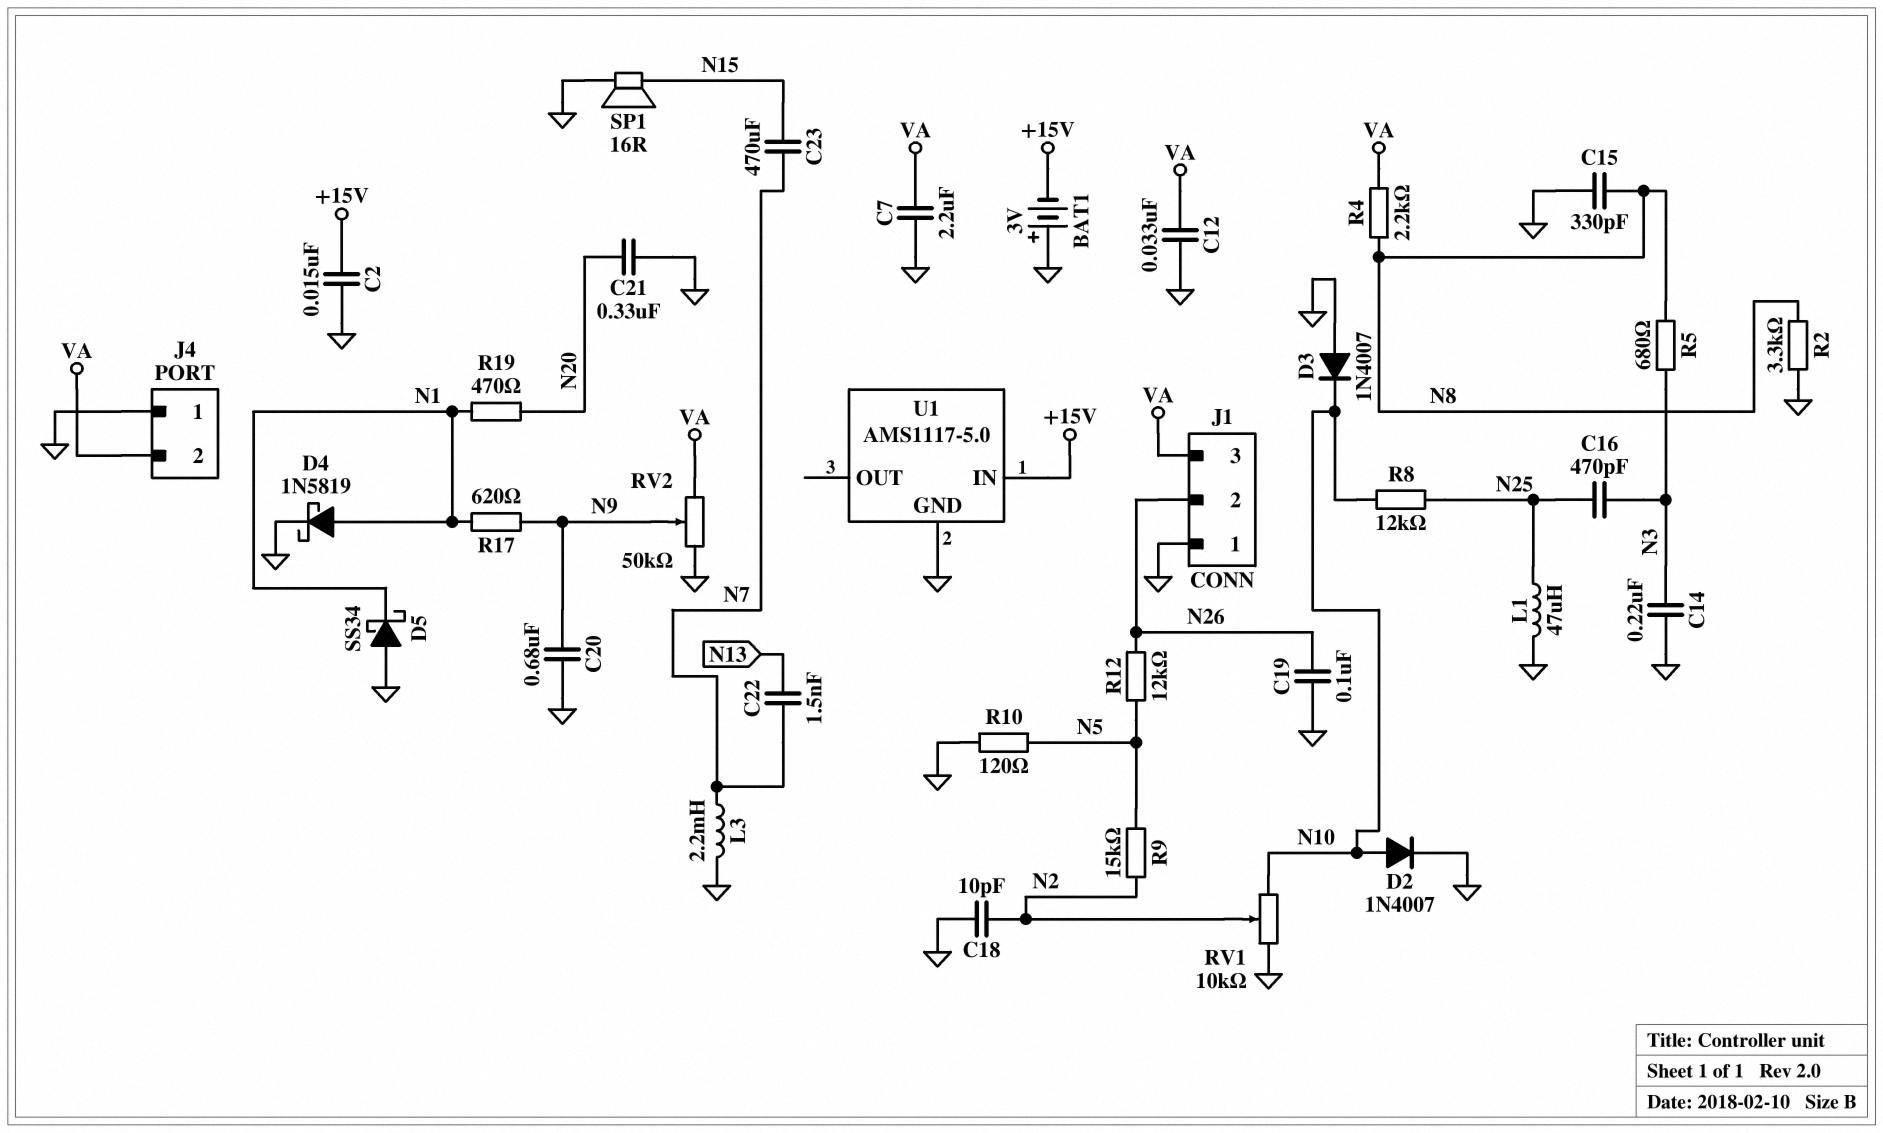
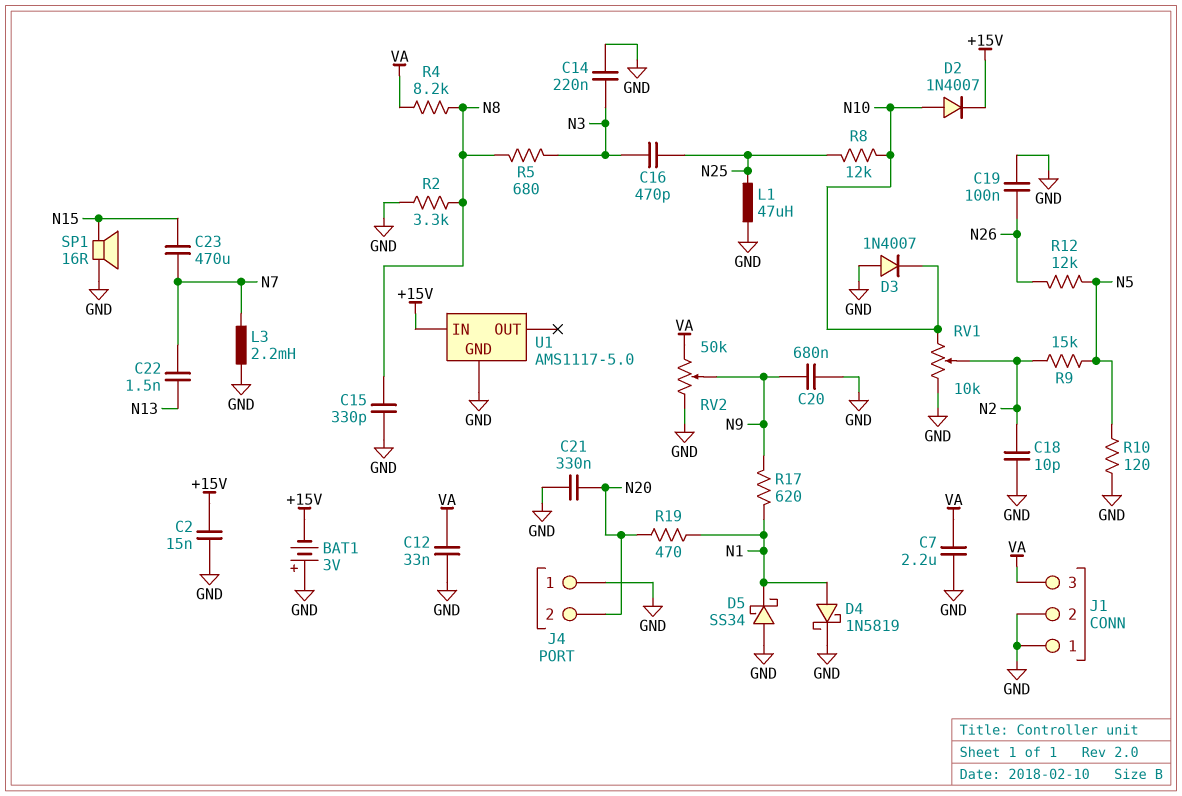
D2: diode 1N4007 (A N10, K GND) -> diode 1N4007 (A N10, K +15V)
J1 pin 2: N26 -> GND
J4 pin 2: VA -> N20
R4: 2.2k (N8, VA) -> 8.2k (N8, VA)

